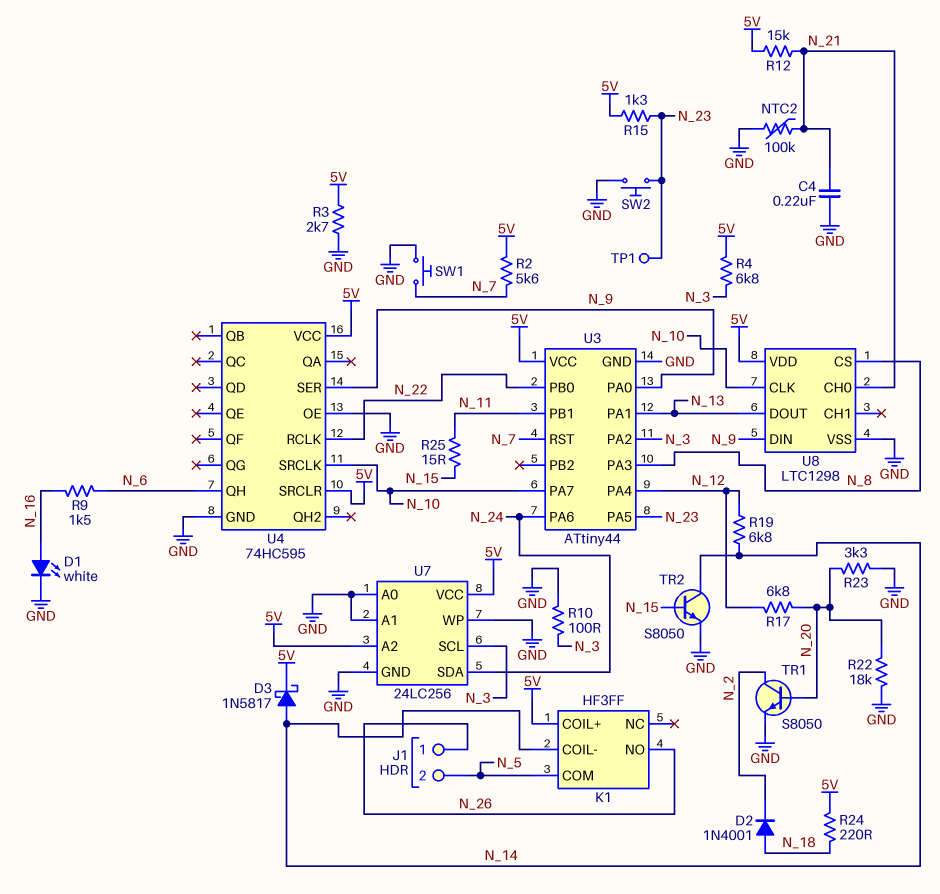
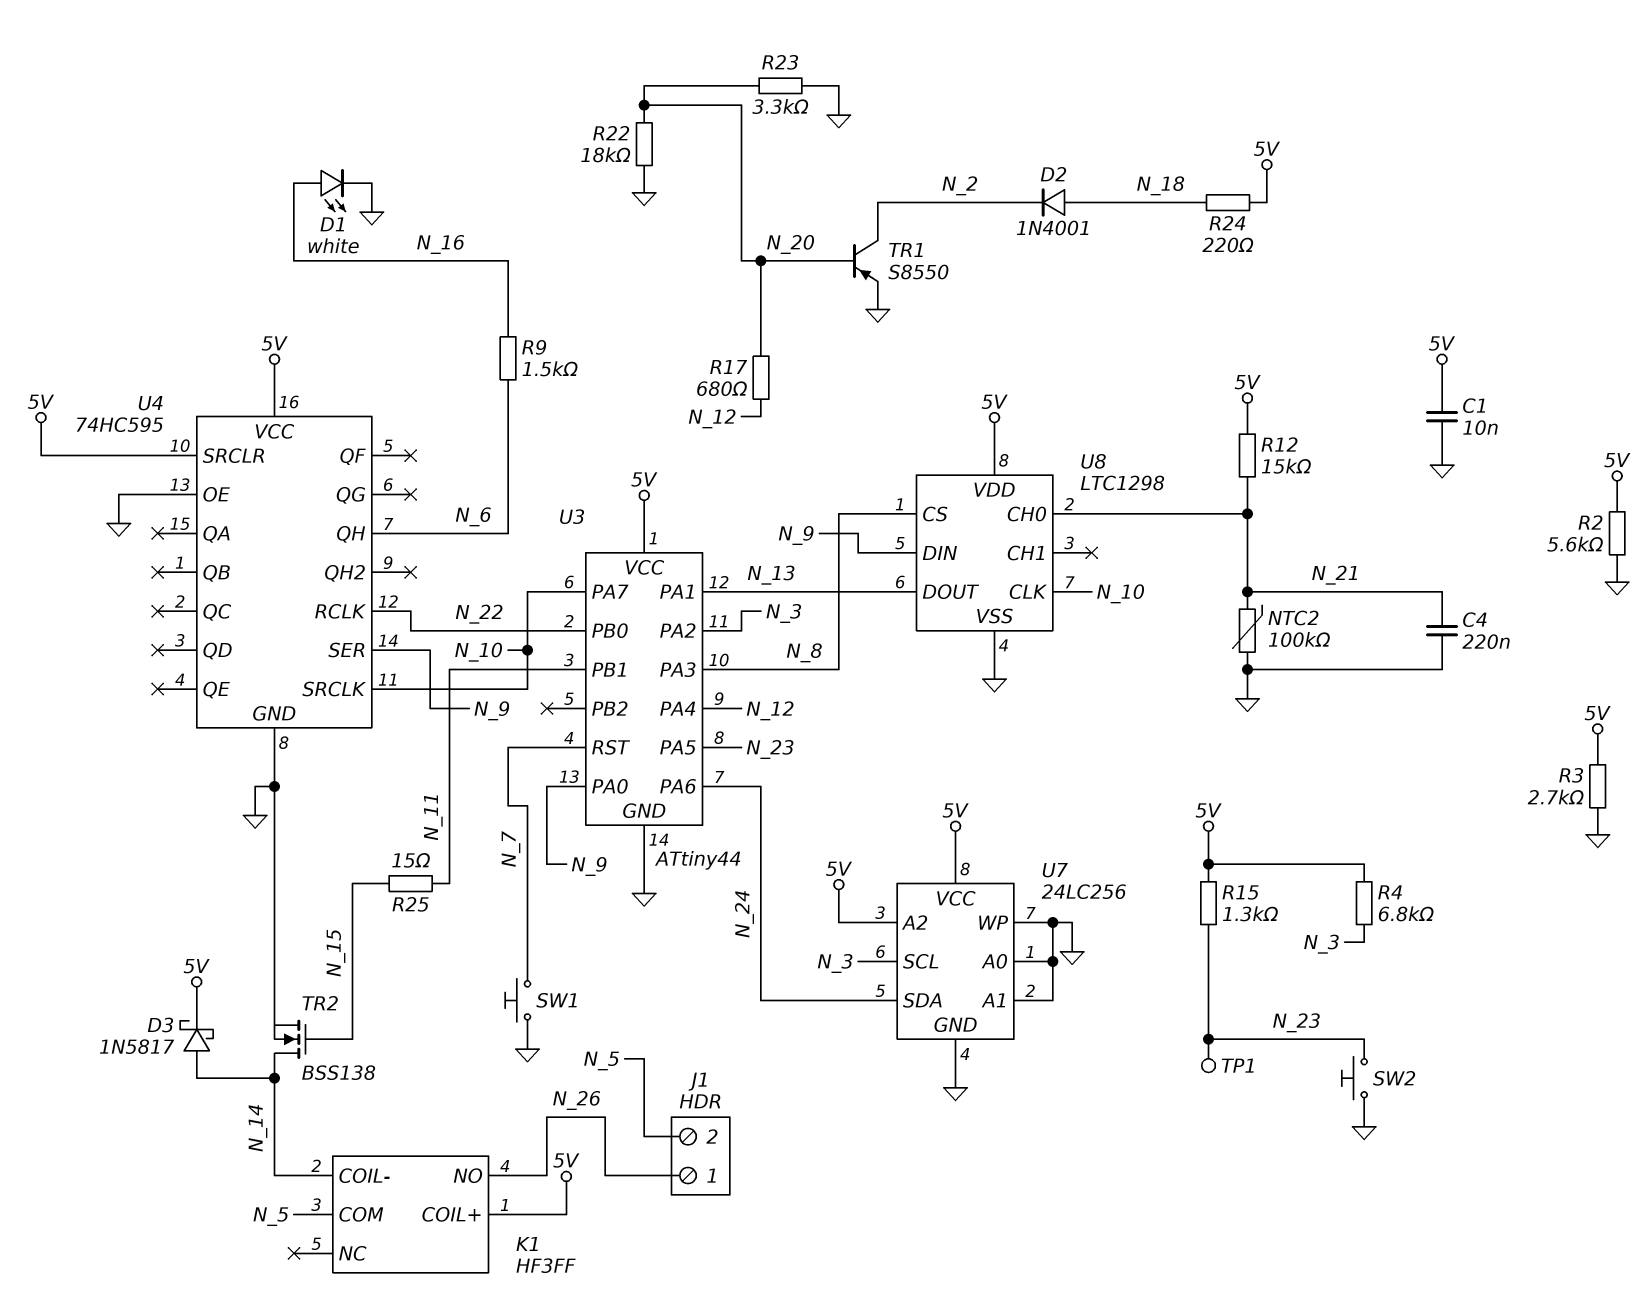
C1: none -> 10nF (5V, GND)
R2: 5.6k (5V, N_7) -> 5.6k (5V, GND)
R10: 100 (GND, N_3) -> none
R17: 6.8k (N_12, N_20) -> 680 (N_12, N_20)
R19: 6.8k (N_12, N_14) -> none
TR1: NPN S8050 (B N_20, C N_2, E GND) -> PNP S8550 (B N_20, C N_2, E GND)
TR2: NPN S8050 (B N_15, C N_14, E GND) -> NMOS BSS138 (G N_15, D N_14, S GND)

